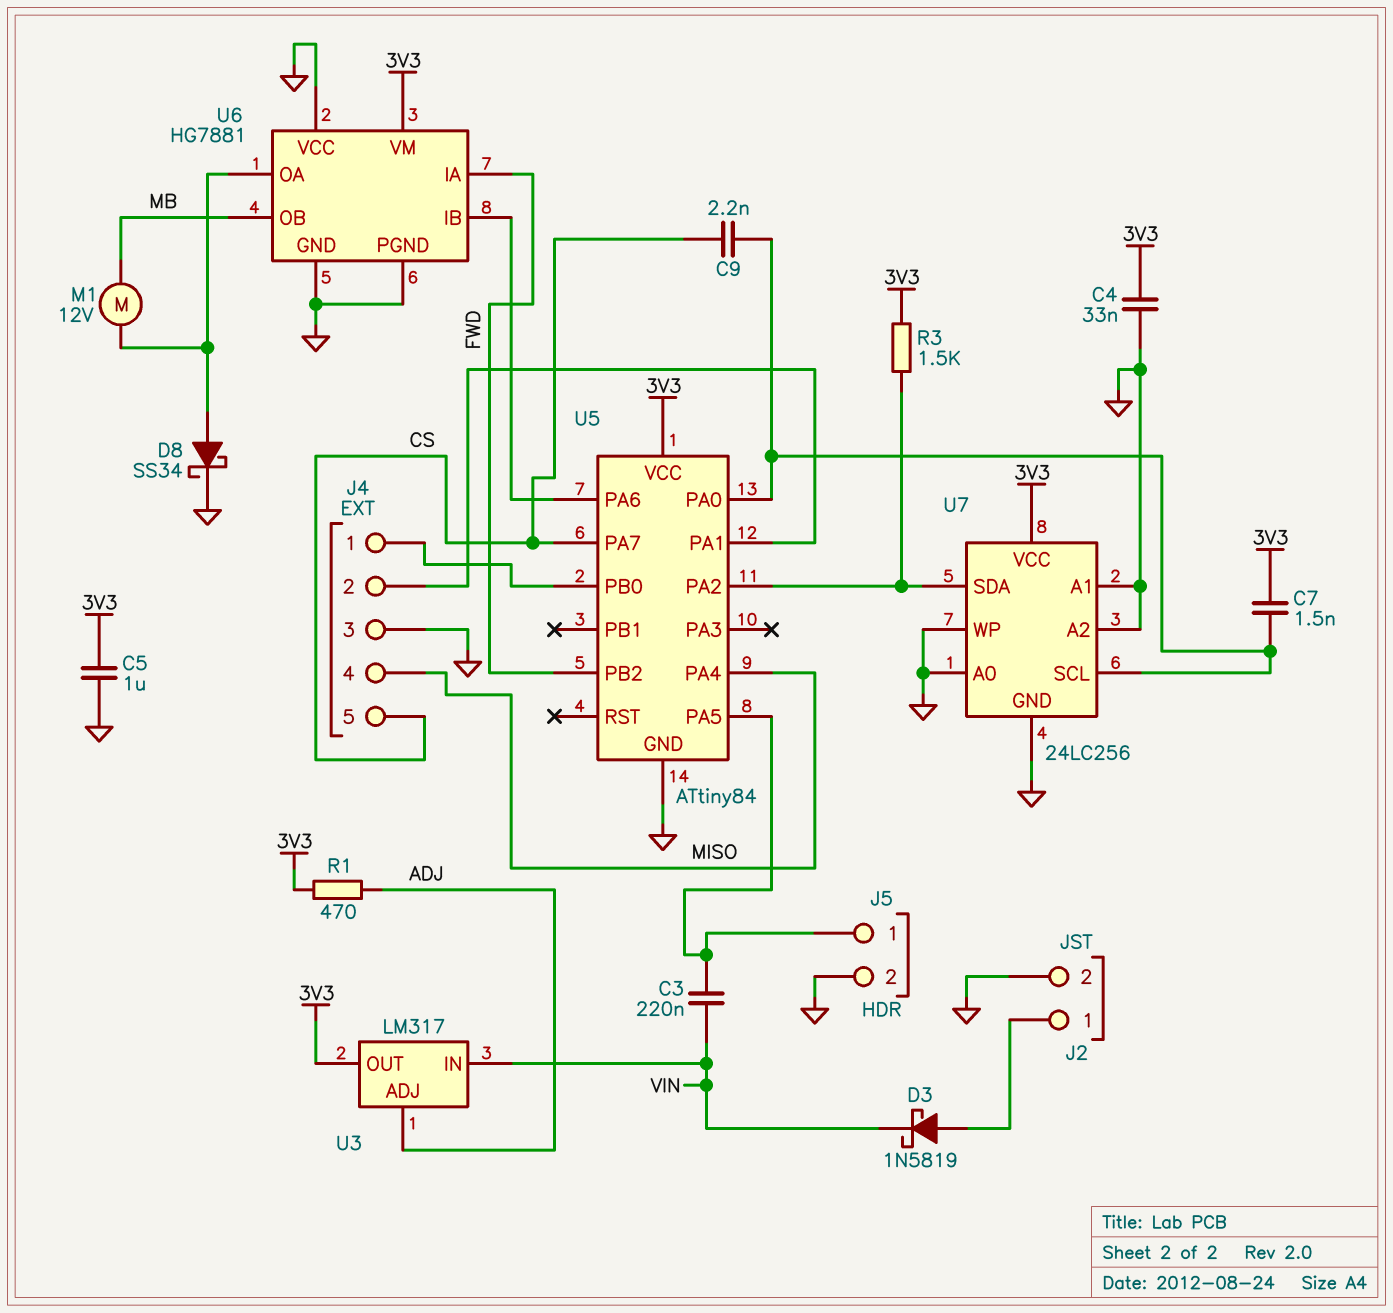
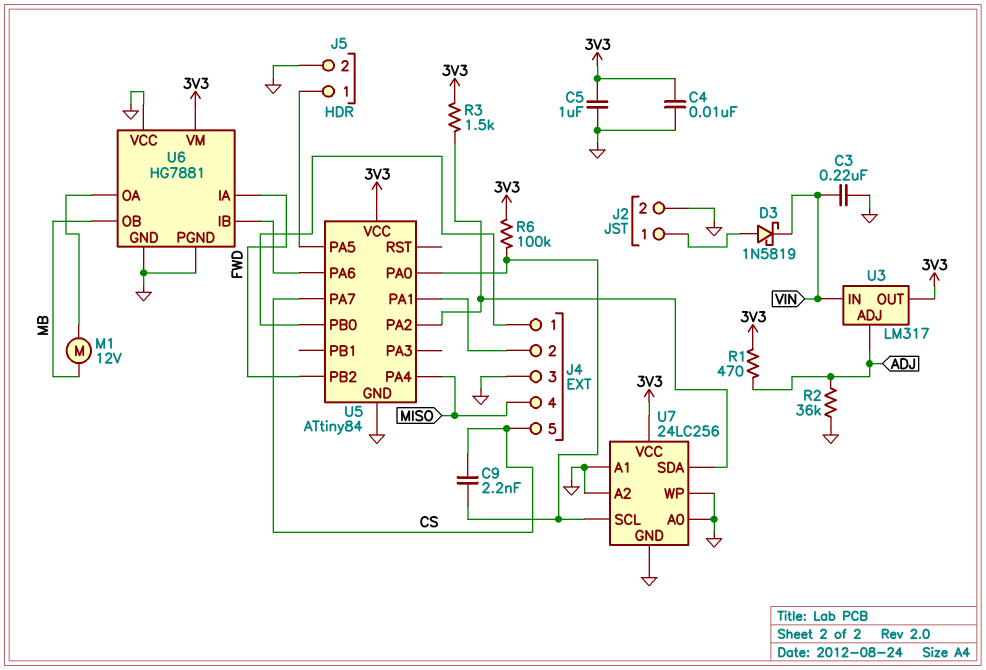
C3: 220nF (J5/1, VIN) -> 220nF (GND, VIN)
C4: 33nF (3V3, GND) -> 10nF (3V3, GND)
C7: 1.5nF (3V3, U5/PA0) -> none
D8: schottky SS34 (A U6/OA, K GND) -> none
R2: none -> 36k (ADJ, GND)
R6: none -> 100k (3V3, U5/PA0)

